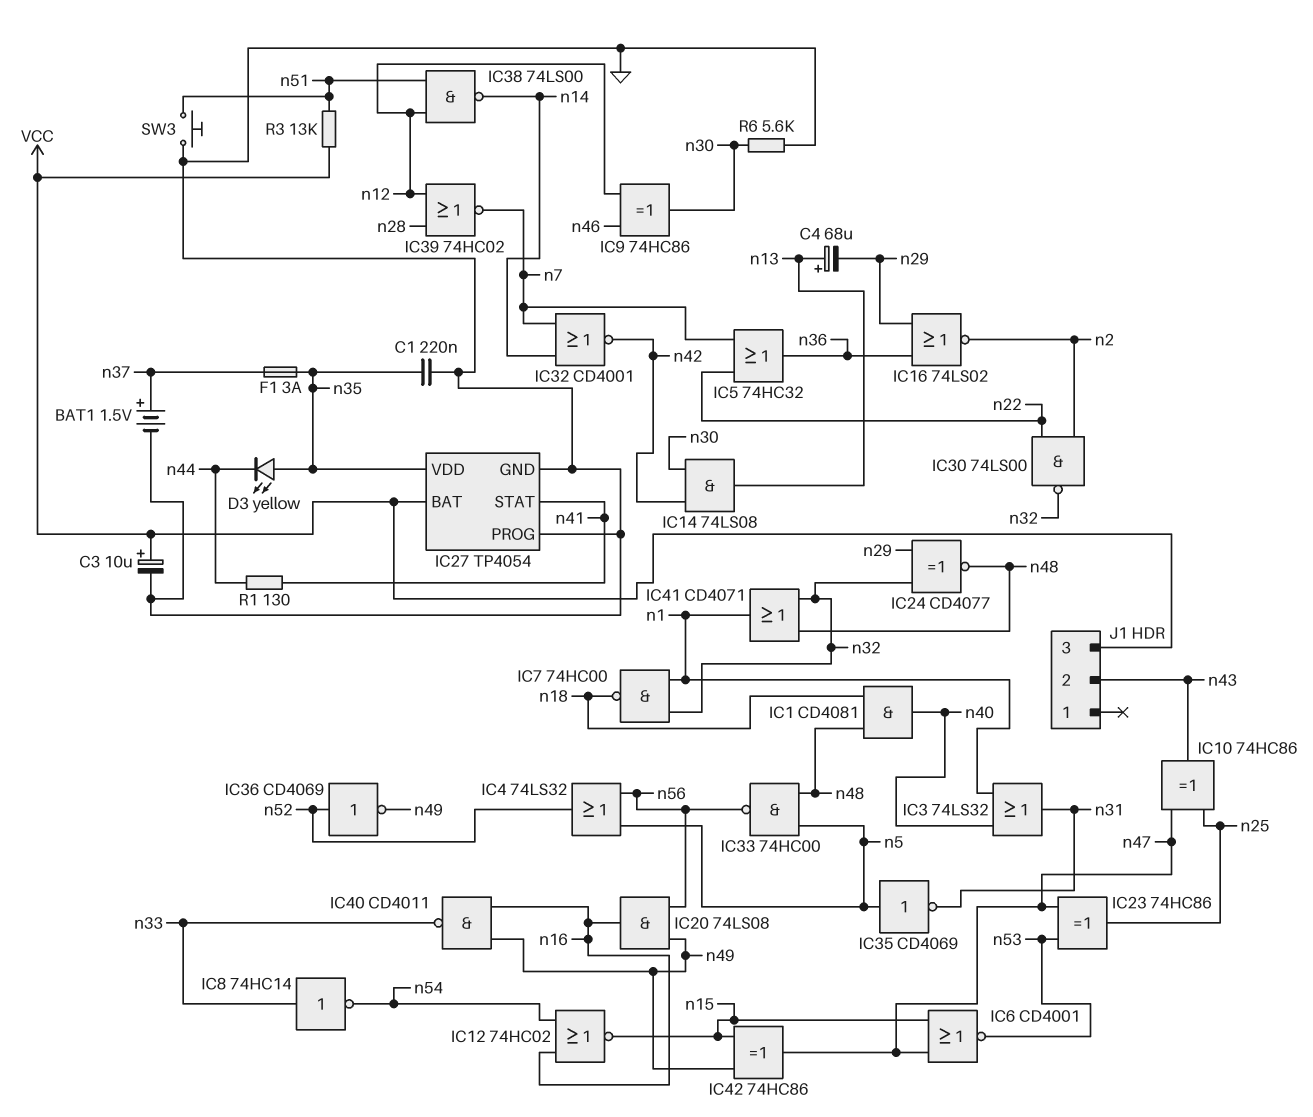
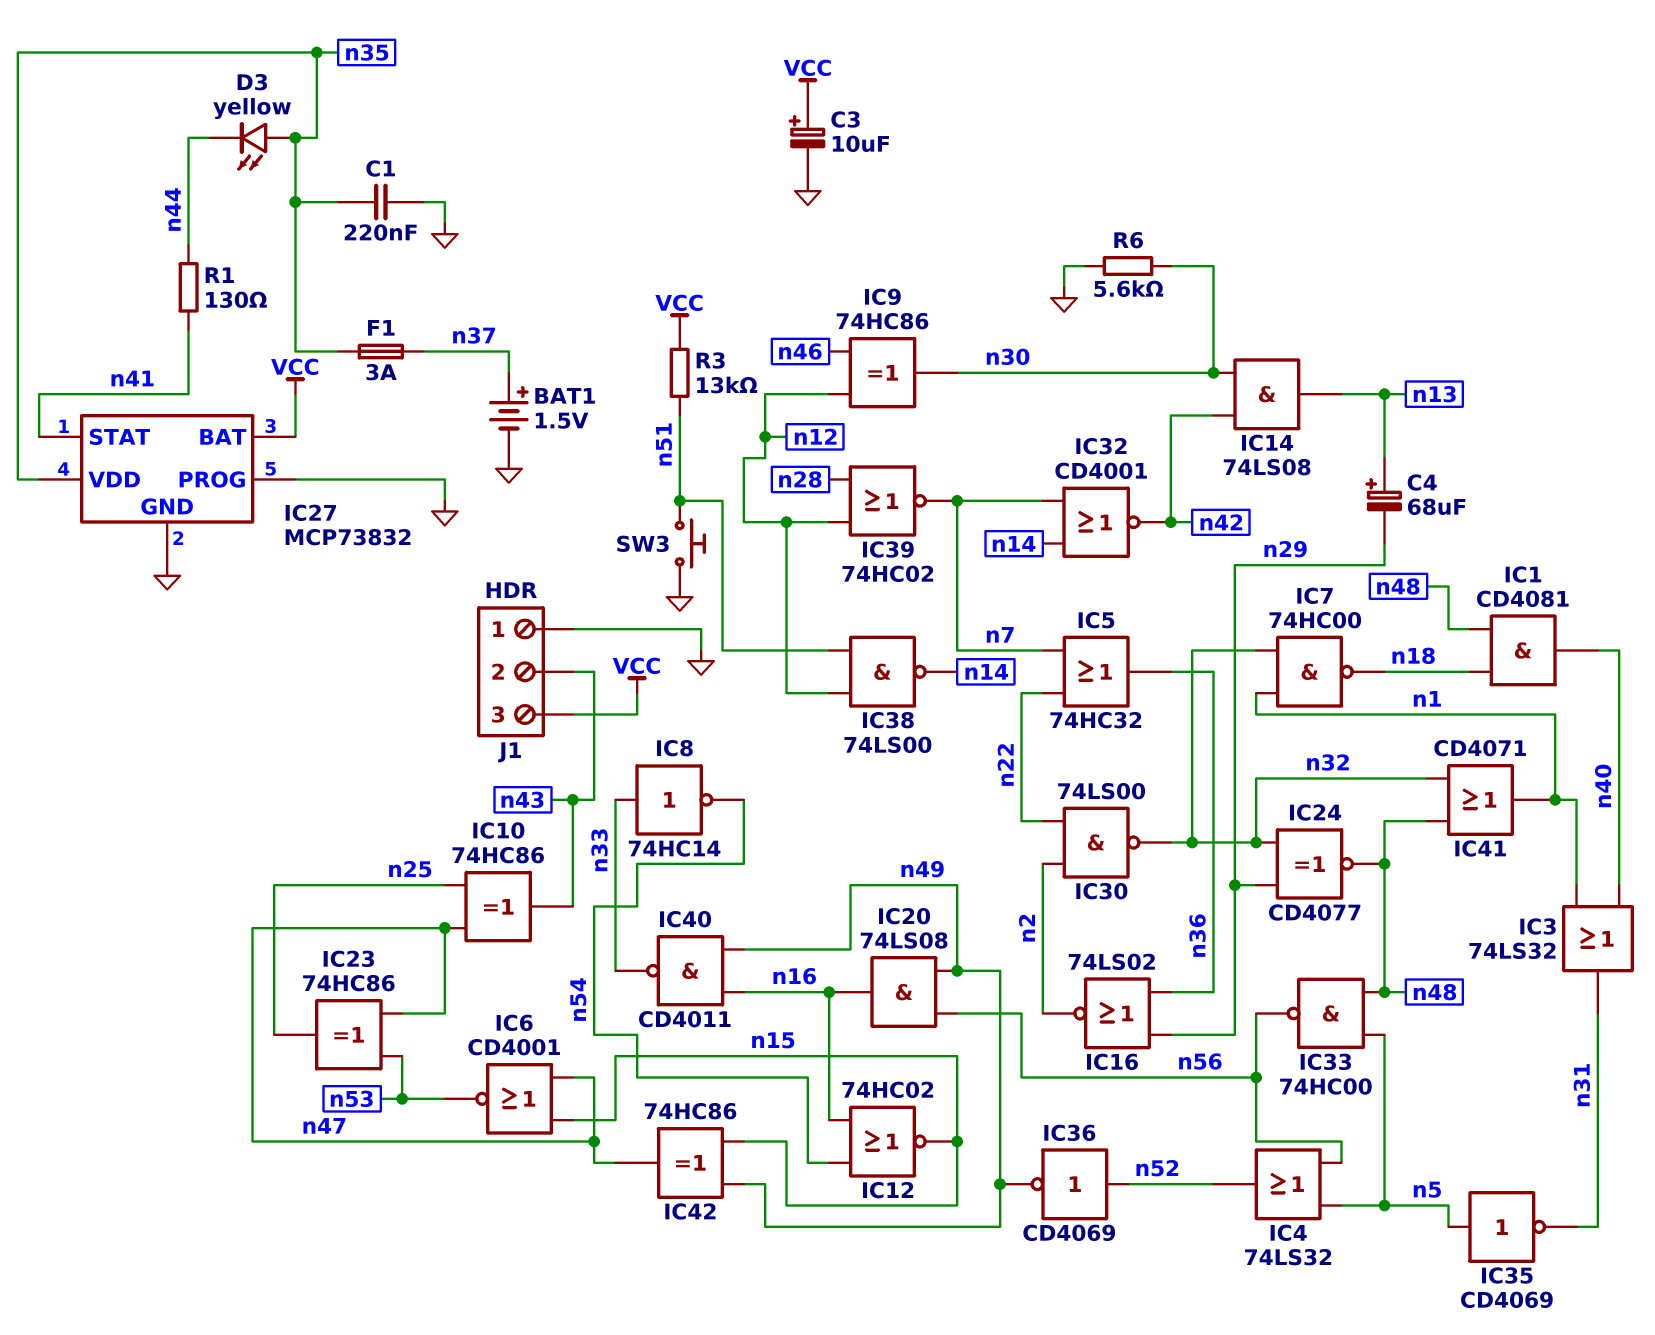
IC27: TP4054 -> MCP73832
J1 pin 1: none -> GND

